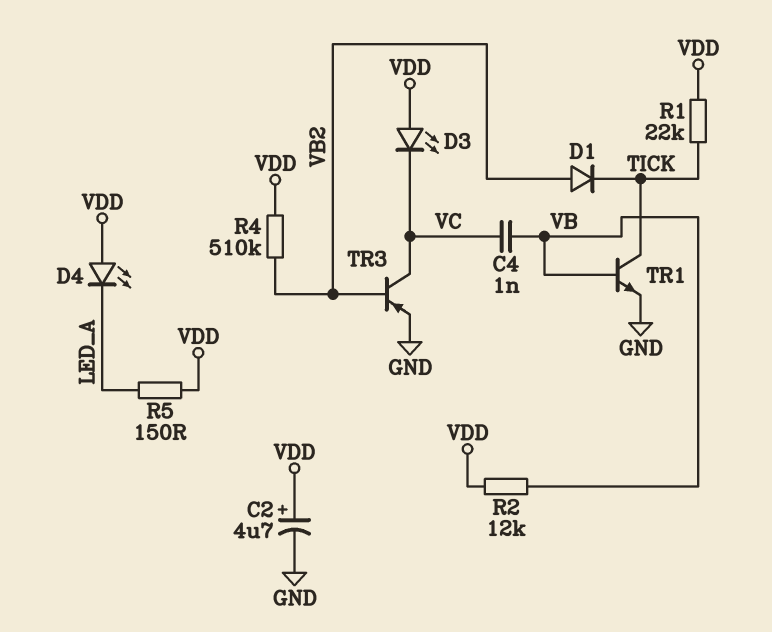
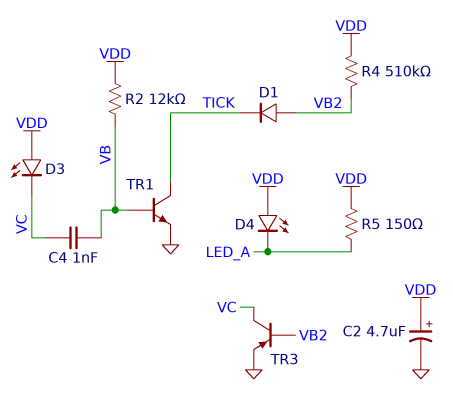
R1: 22k (TICK, VDD) -> none

